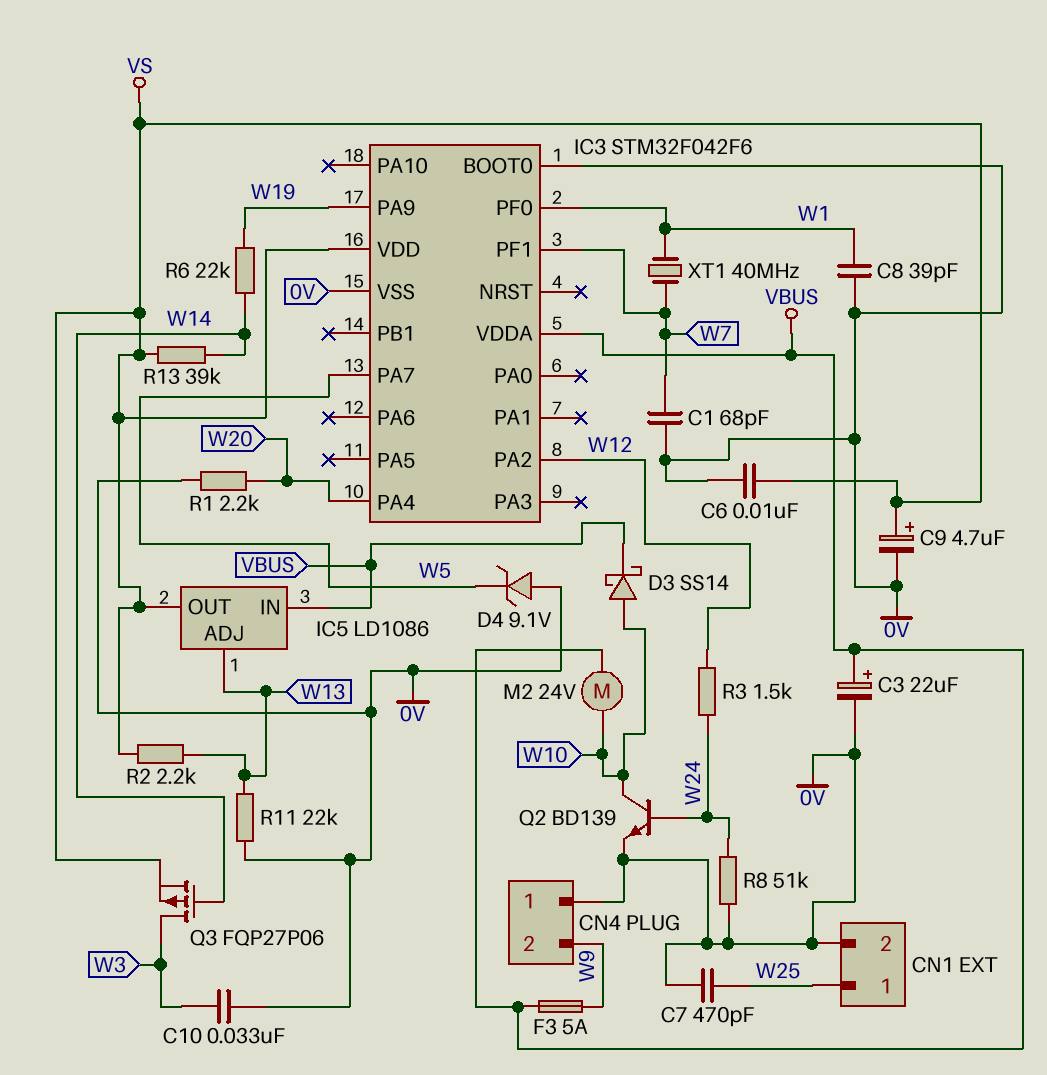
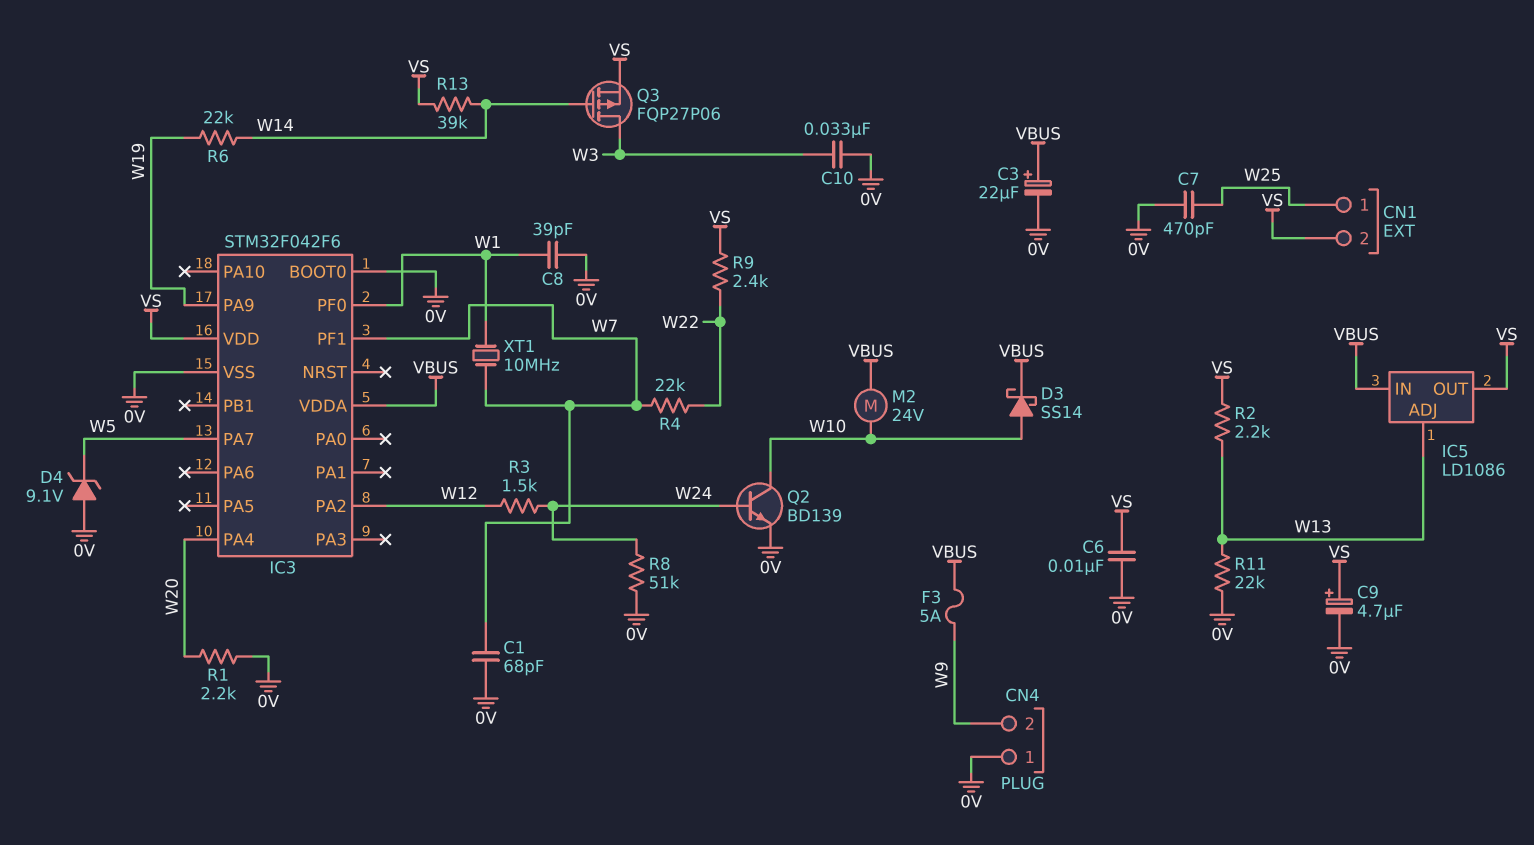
CN1 pin 2: 0V -> VS
R4: none -> 22k (W7, W22)
R9: none -> 2.4k (VS, W22)
XT1: 40MHz (W1, W7) -> 10MHz (W1, W7)

